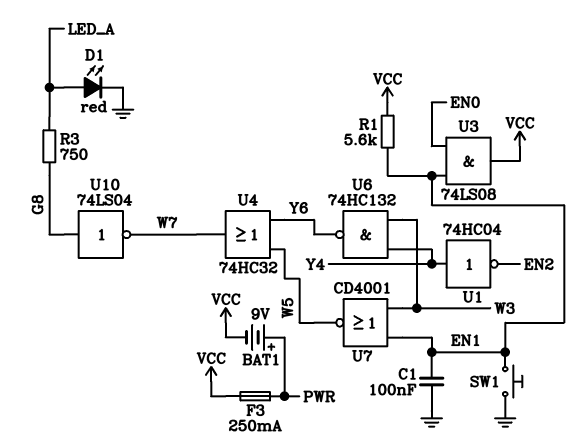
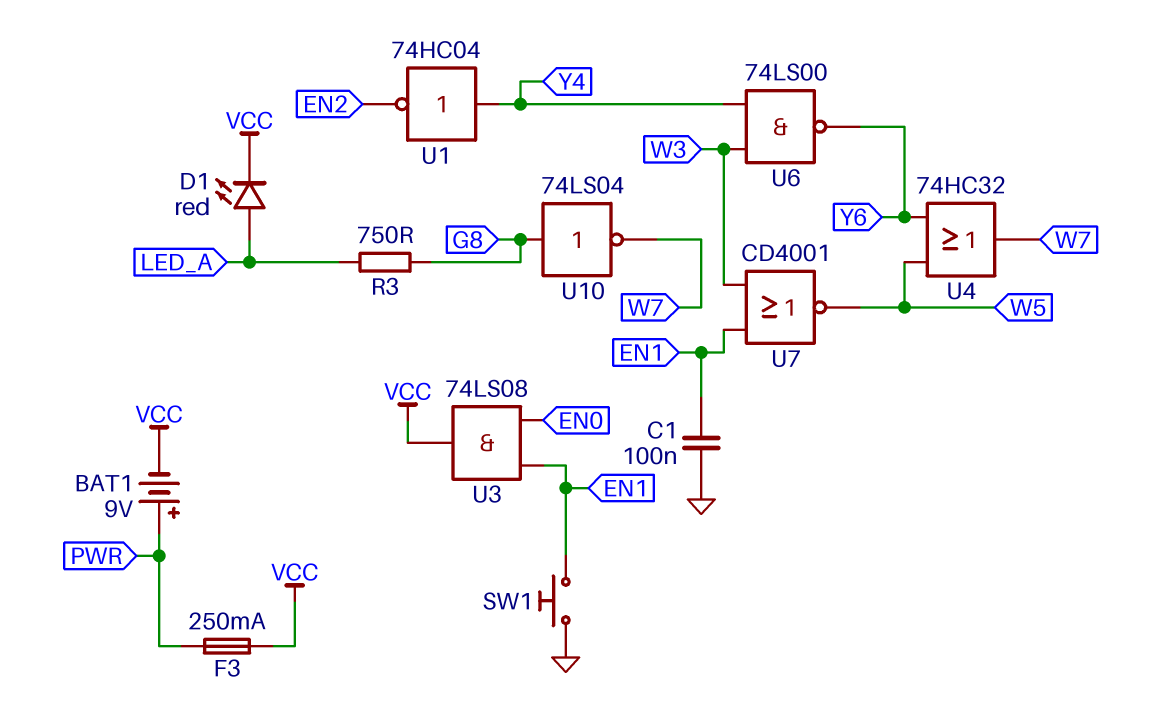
D1: LED red (A LED_A, K GND) -> LED red (A LED_A, K VCC)
R1: 5.6k (EN1, VCC) -> none
U6: NAND 74HC132 (in W3, in Y4, out Y6) -> NAND 74LS00 (in W3, in Y4, out Y6)

